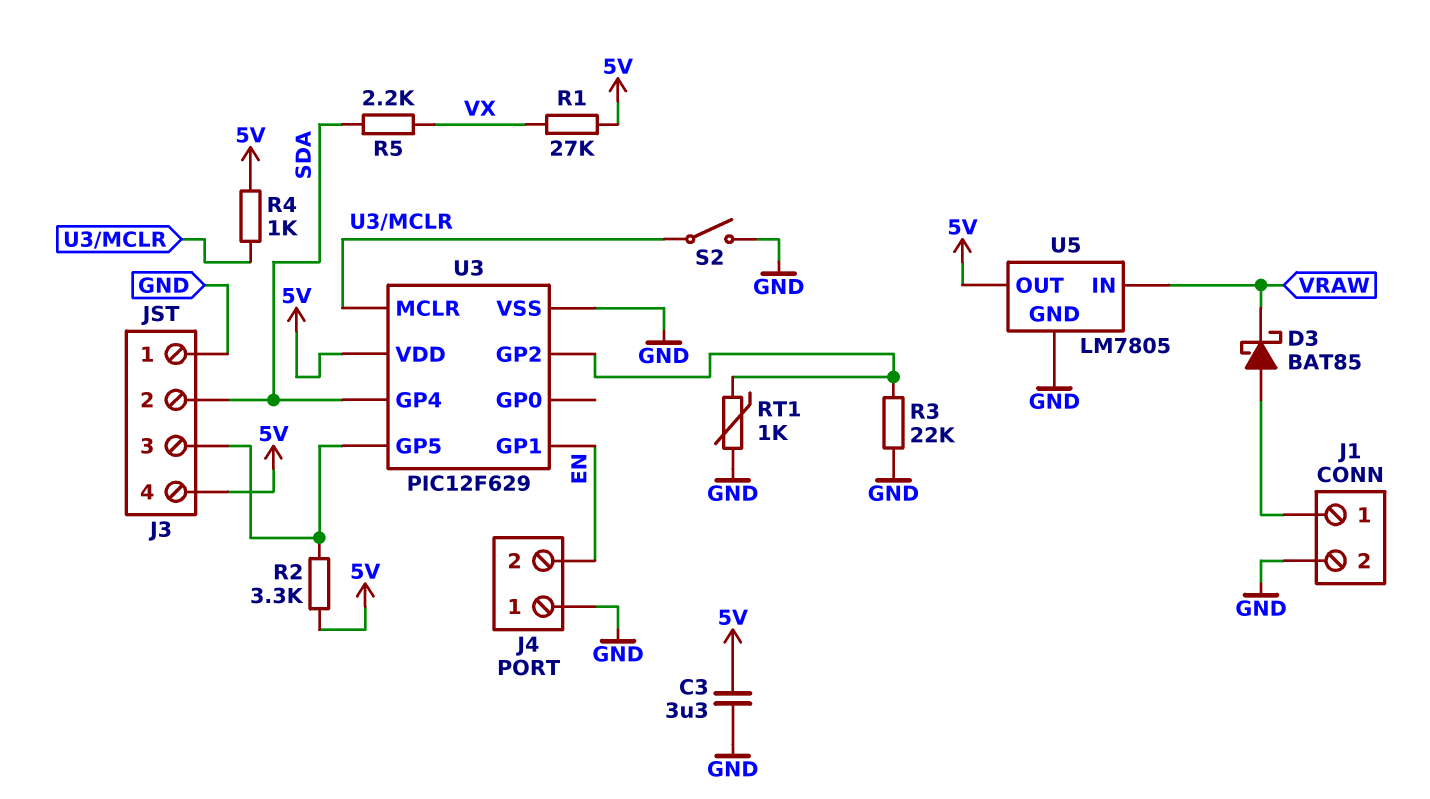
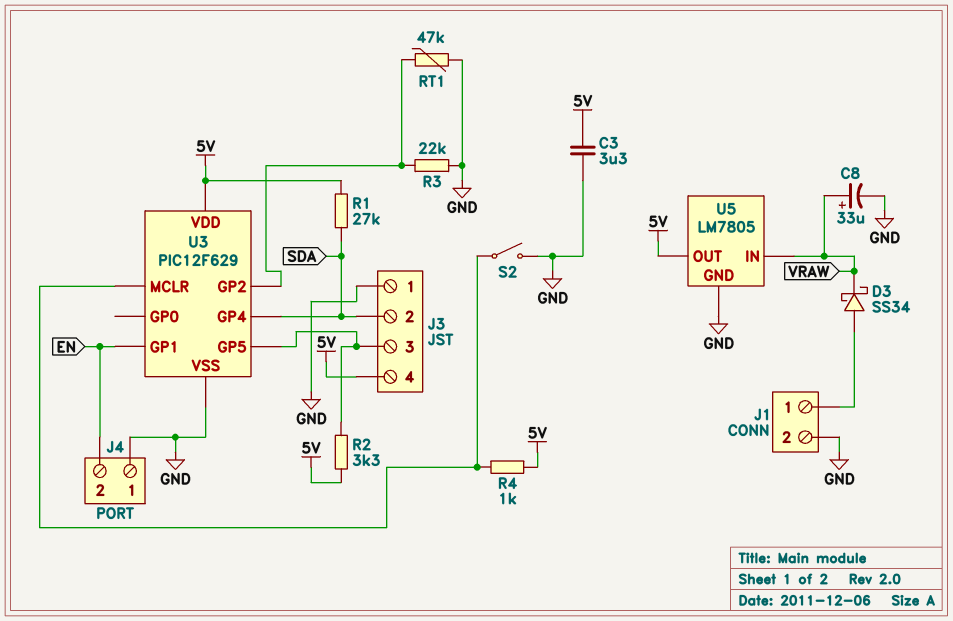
C8: none -> 33uF (plus VRAW, minus GND)
D3: schottky BAT85 (A J1/1, K VRAW) -> schottky SS34 (A J1/1, K VRAW)
R1: 27k (5V, VX) -> 27k (5V, SDA)
R5: 2.2k (SDA, VX) -> none
RT1: 1k (GND, U3/GP2) -> 47k (GND, U3/GP2)

